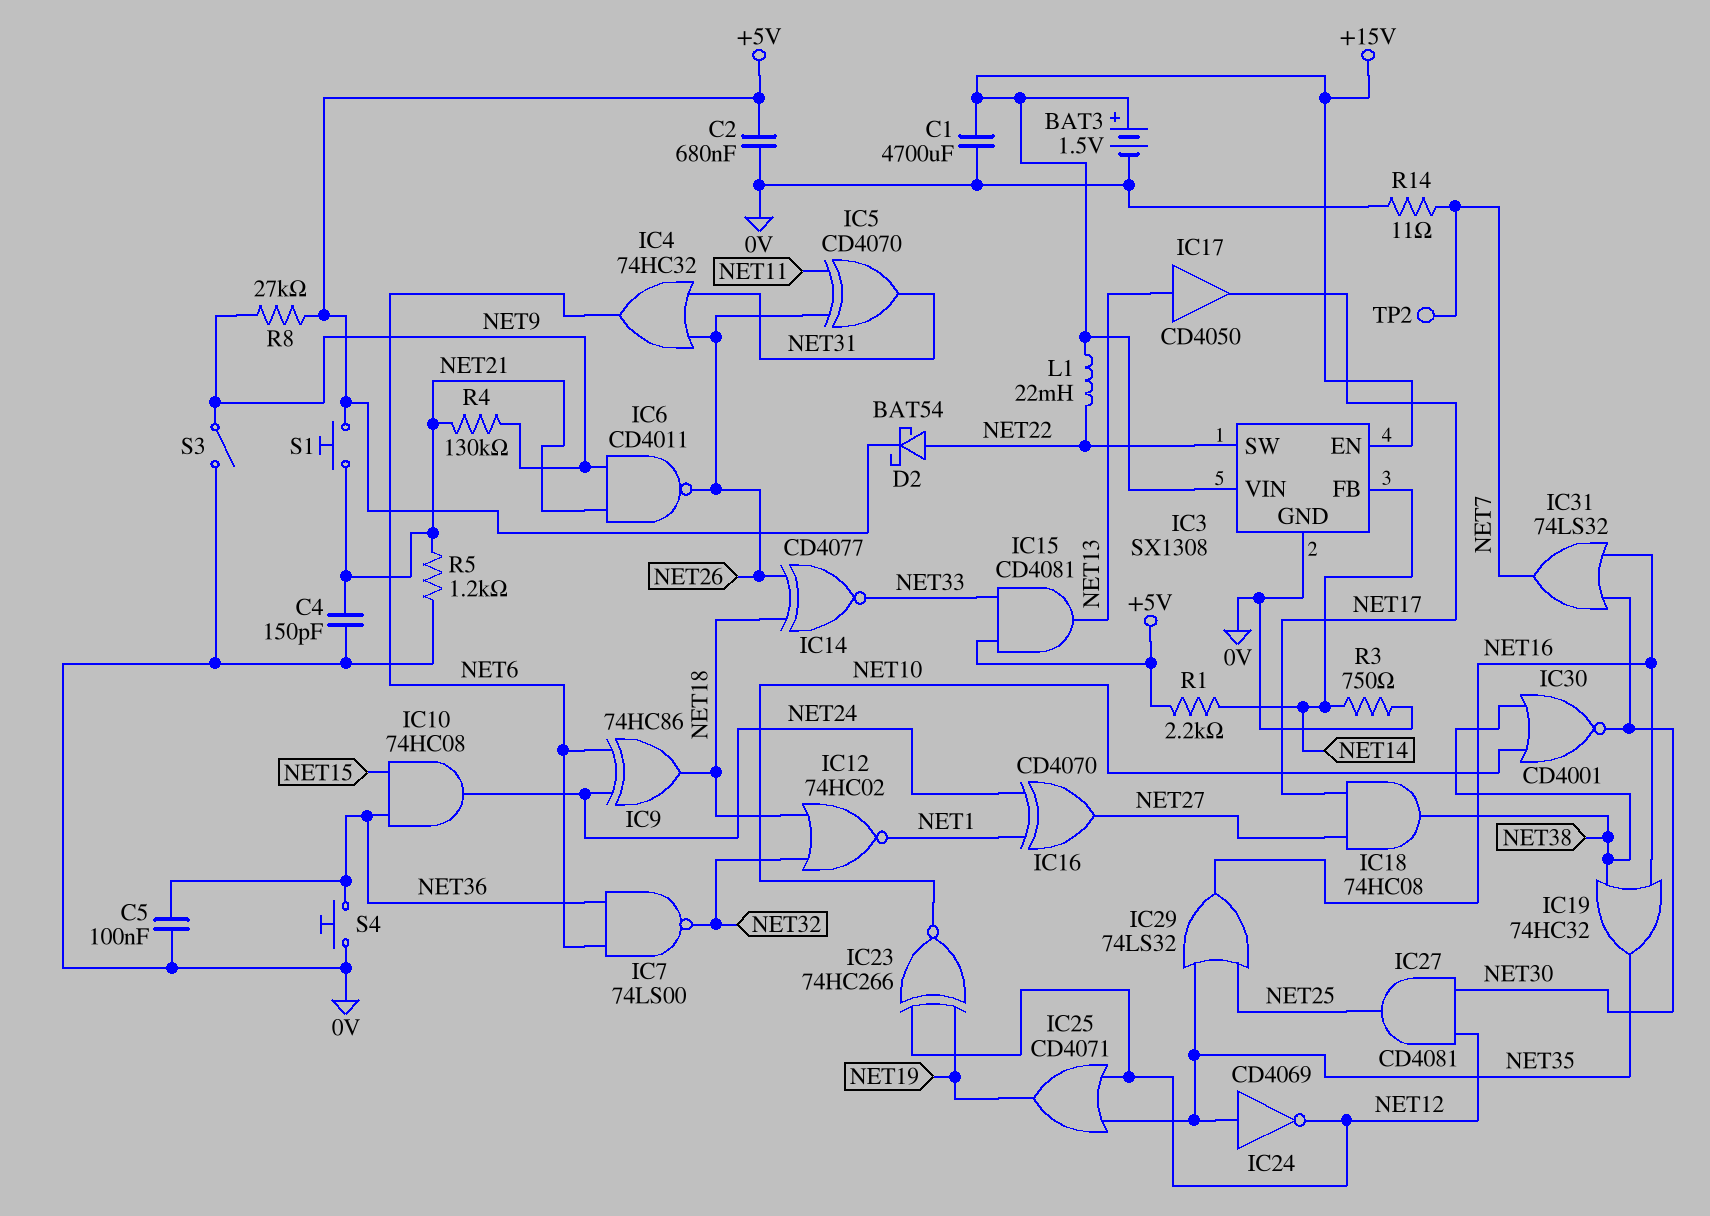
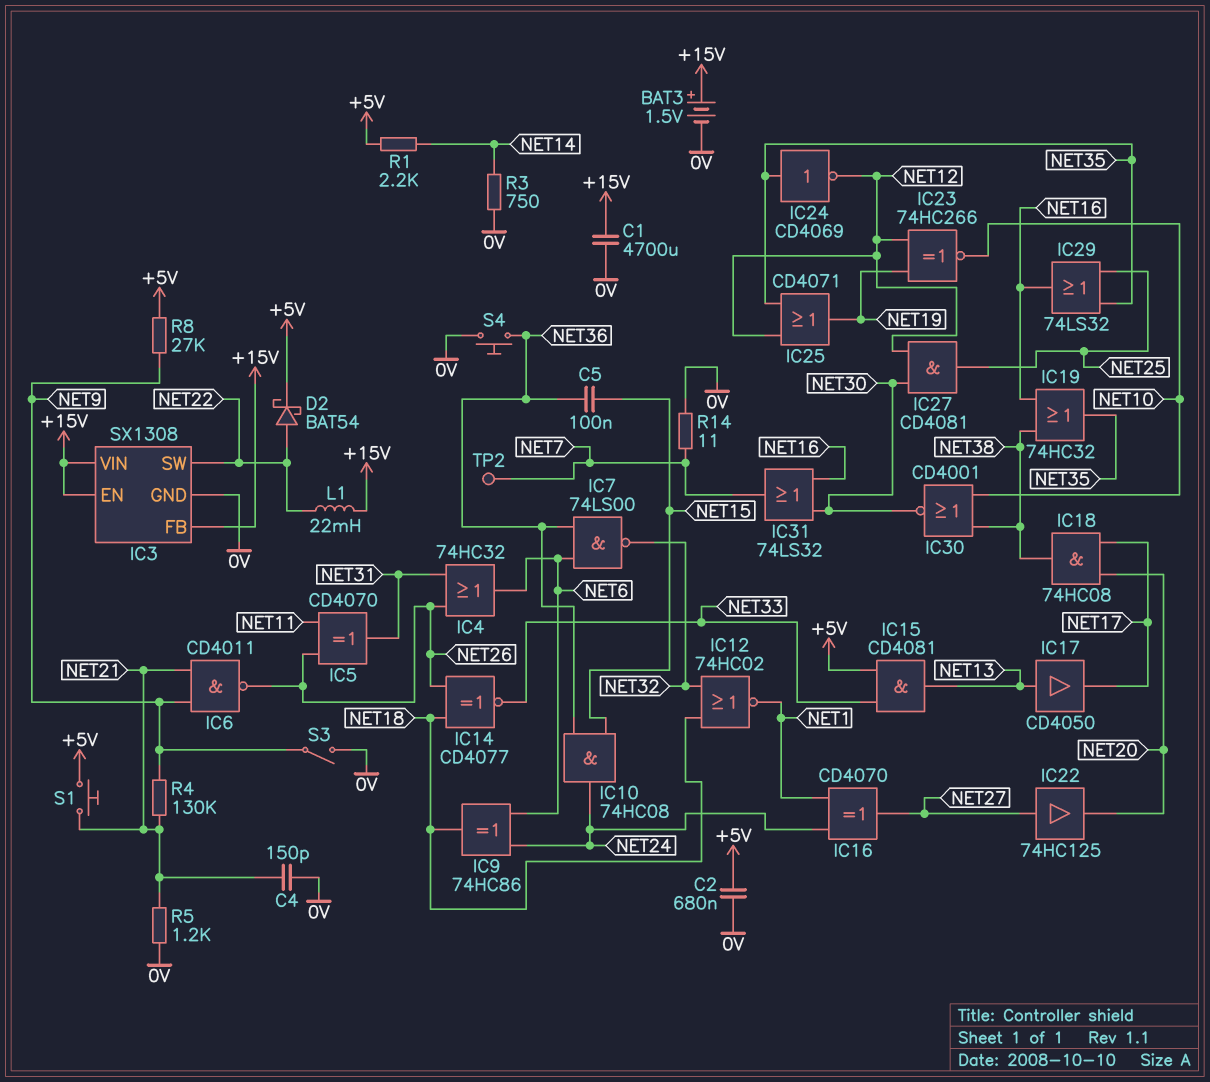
C5: 100nF (0V, NET36) -> 100nF (NET15, NET36)
IC3 pin FB: NET14 -> +15V
IC18: AND 74HC08 (in NET17, in NET27, out NET38) -> AND 74HC08 (in NET17, in NET20, out NET38)
IC22: none -> buffer 74HC125 (in NET27, out NET20)

